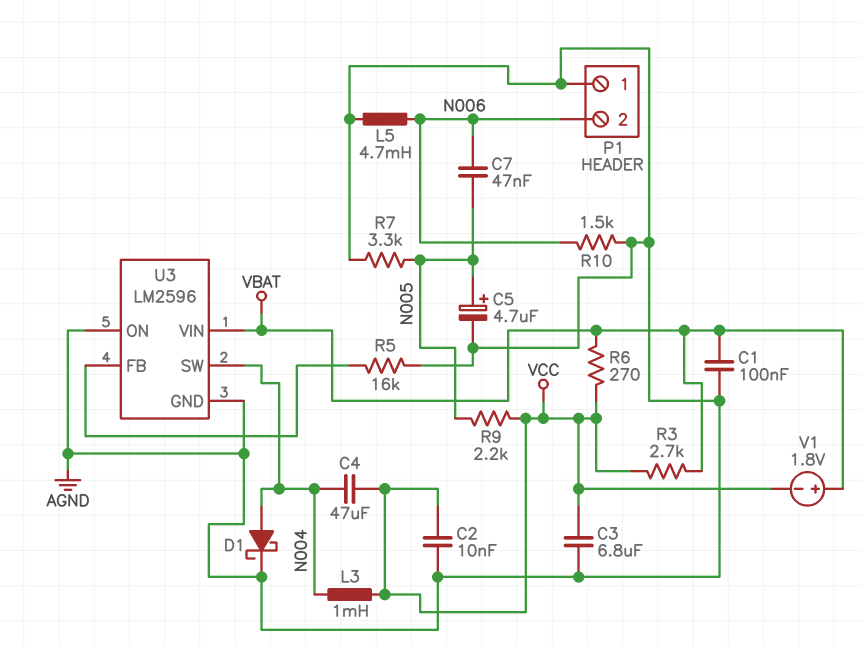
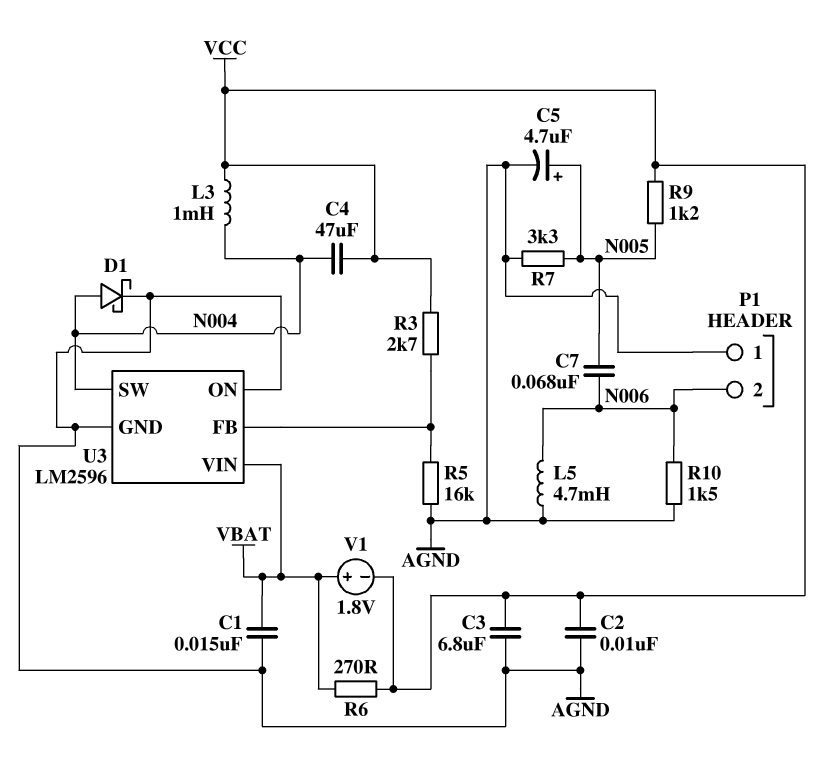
C1: 100nF (AGND, VBAT) -> 15nF (AGND, VBAT)
C7: 47nF (N005, N006) -> 68nF (N005, N006)
R3: 2.7k (VBAT, VCC) -> 2.7k (U3/FB, VCC)
R9: 2.2k (N005, VCC) -> 1.2k (N005, VCC)

